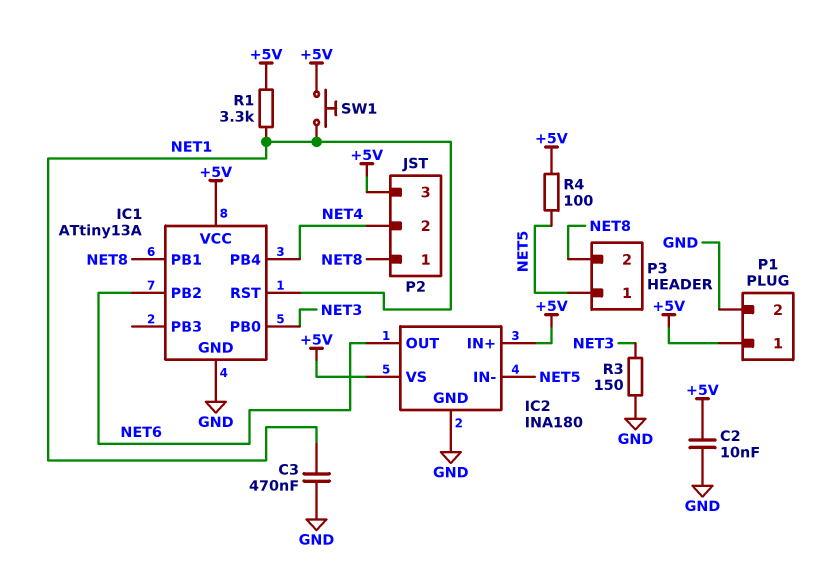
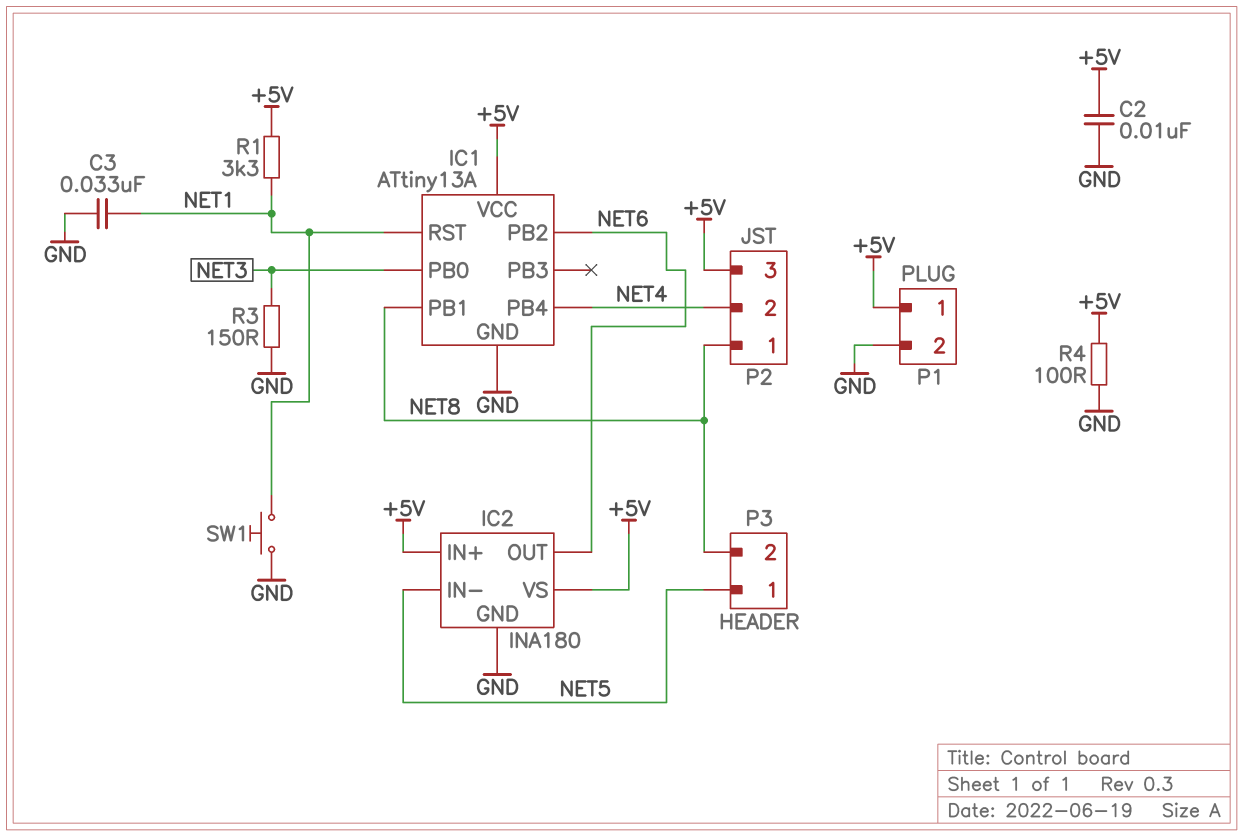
C3: 470nF (GND, NET1) -> 33nF (GND, NET1)
R4: 100 (+5V, NET5) -> 100 (+5V, GND)
SW1: button (+5V, NET1) -> button (GND, NET1)

